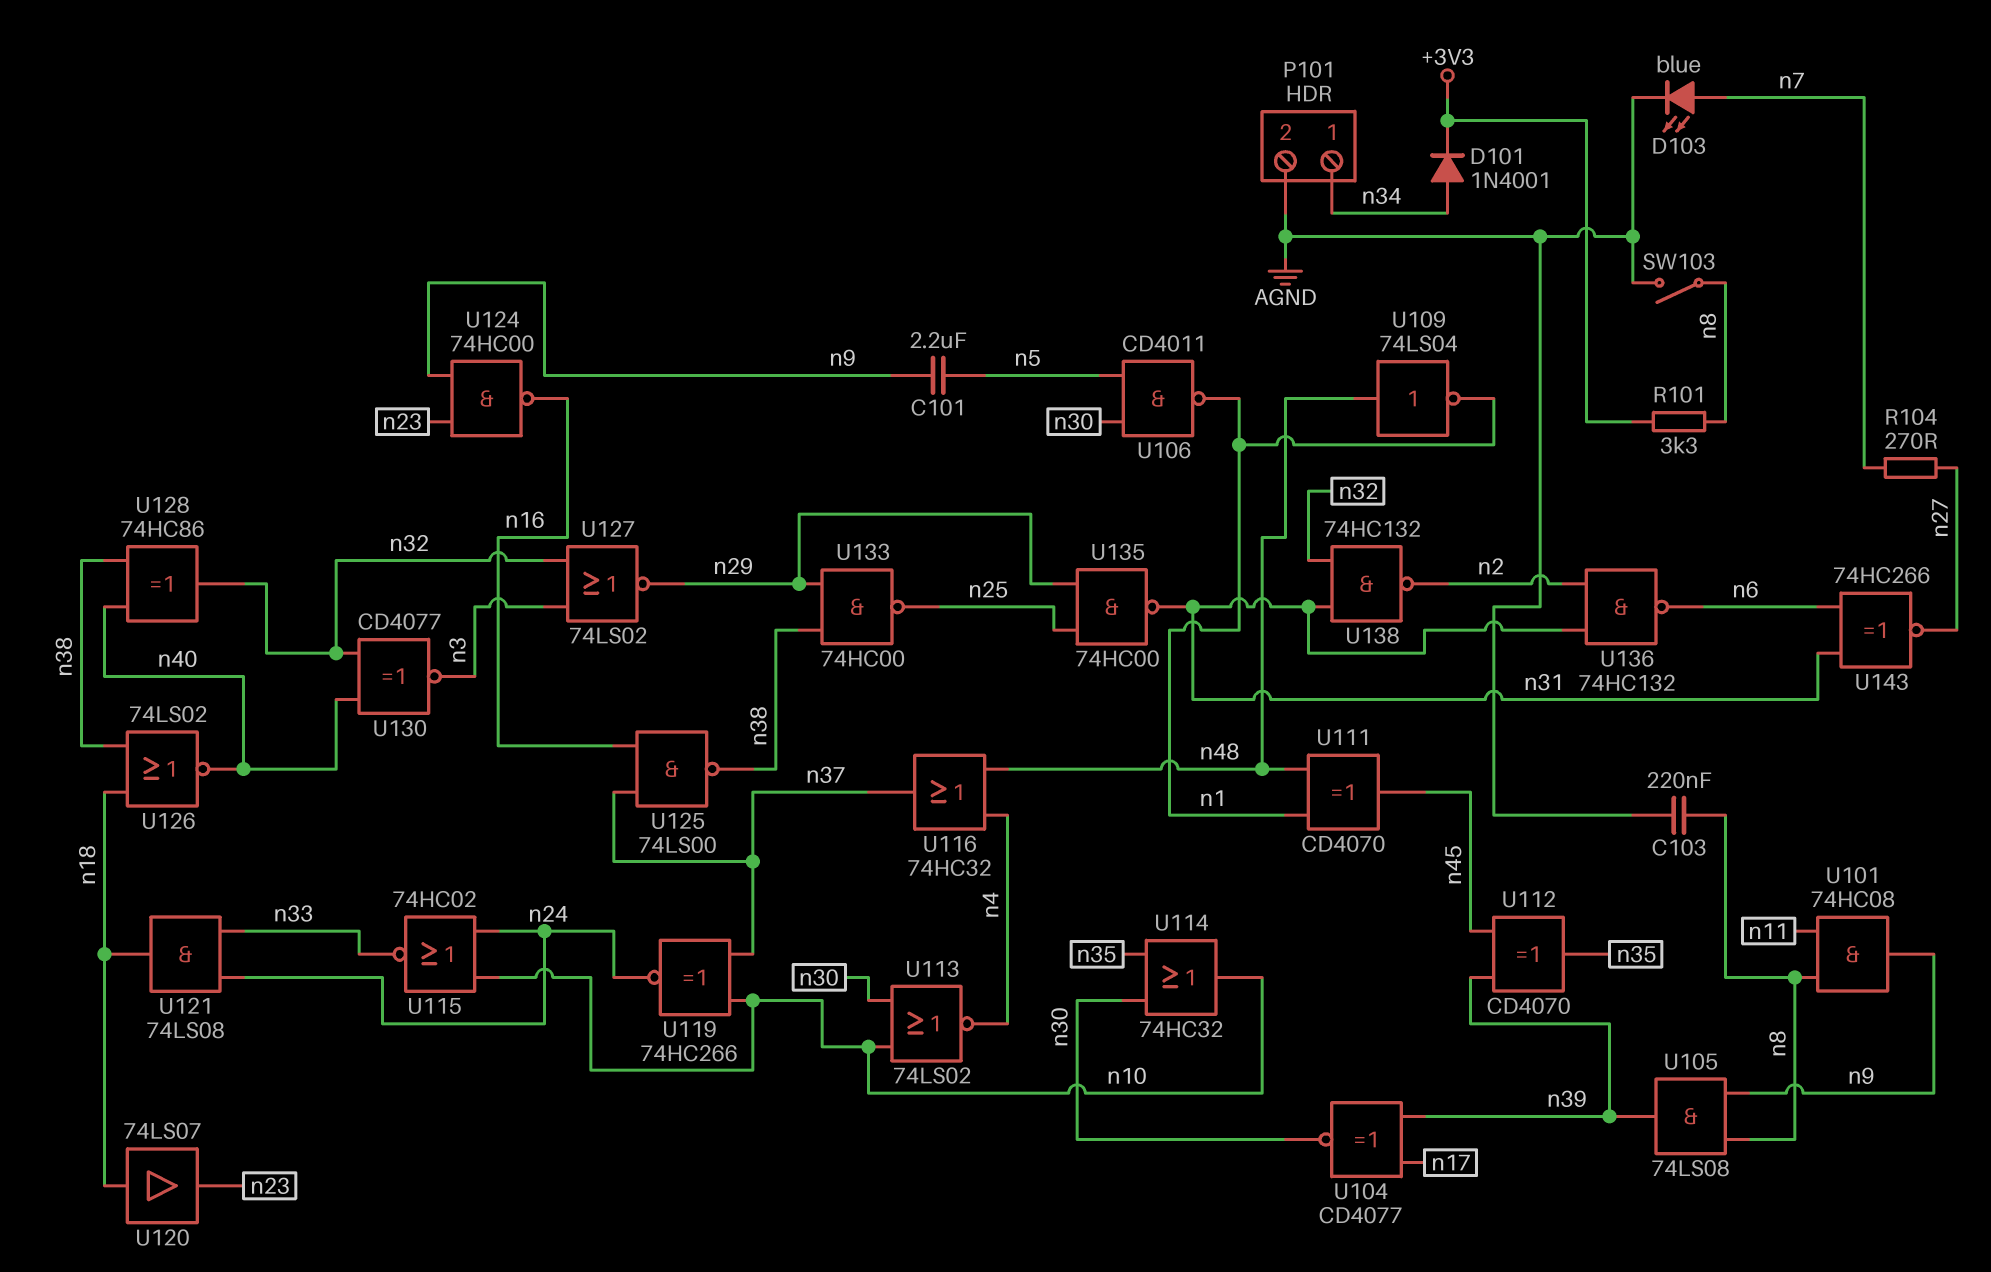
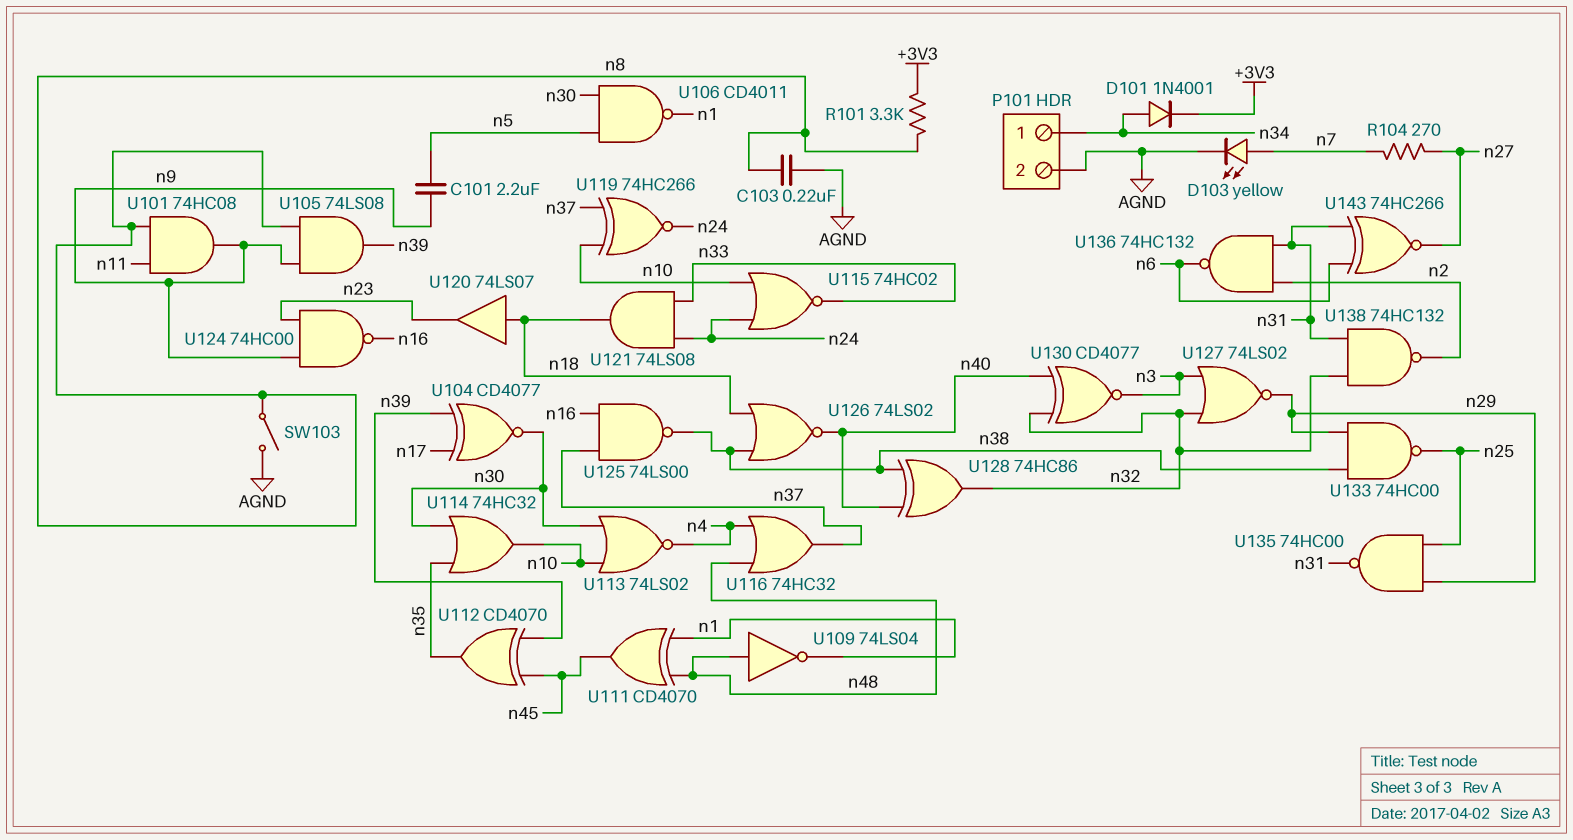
D103: LED blue (A n7, K AGND) -> LED yellow (A n7, K AGND)

